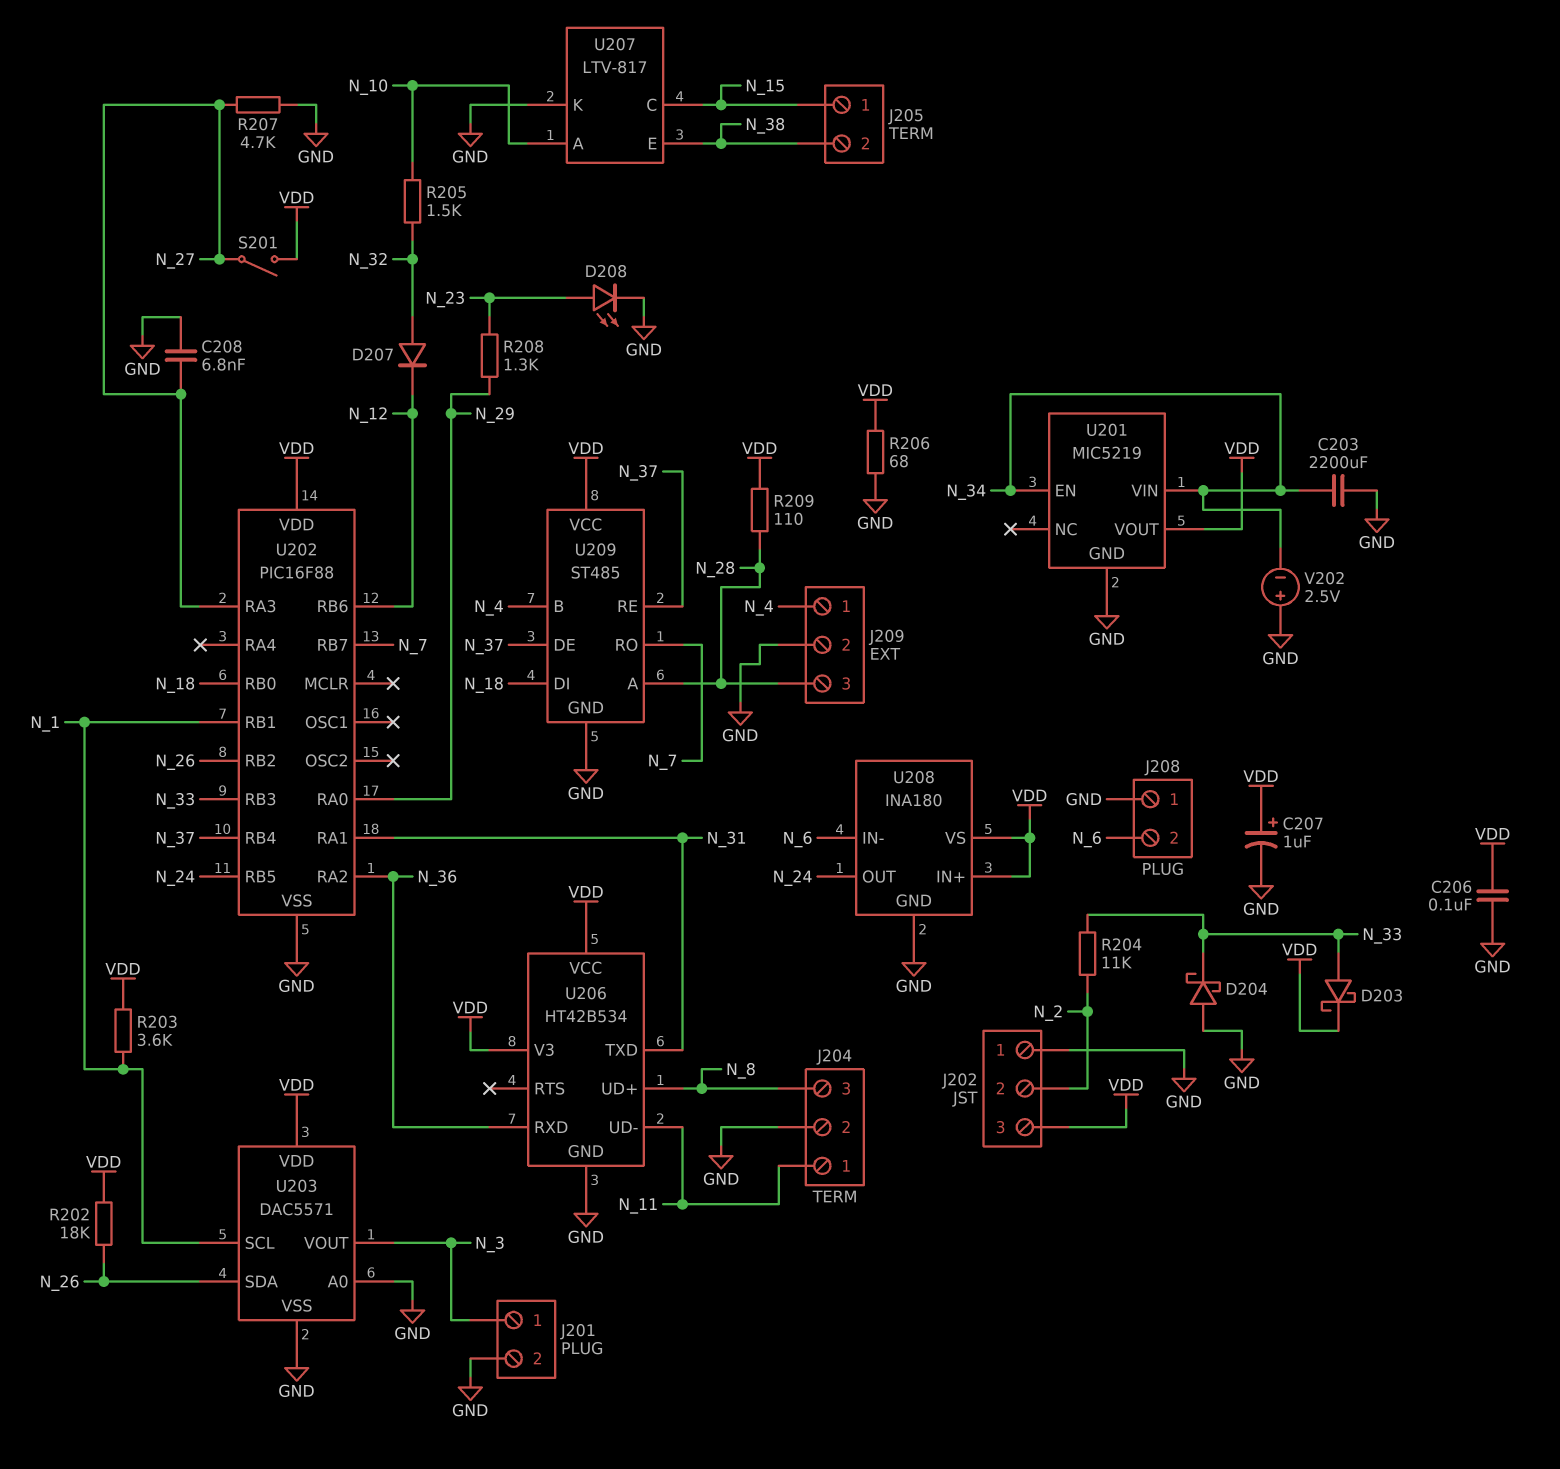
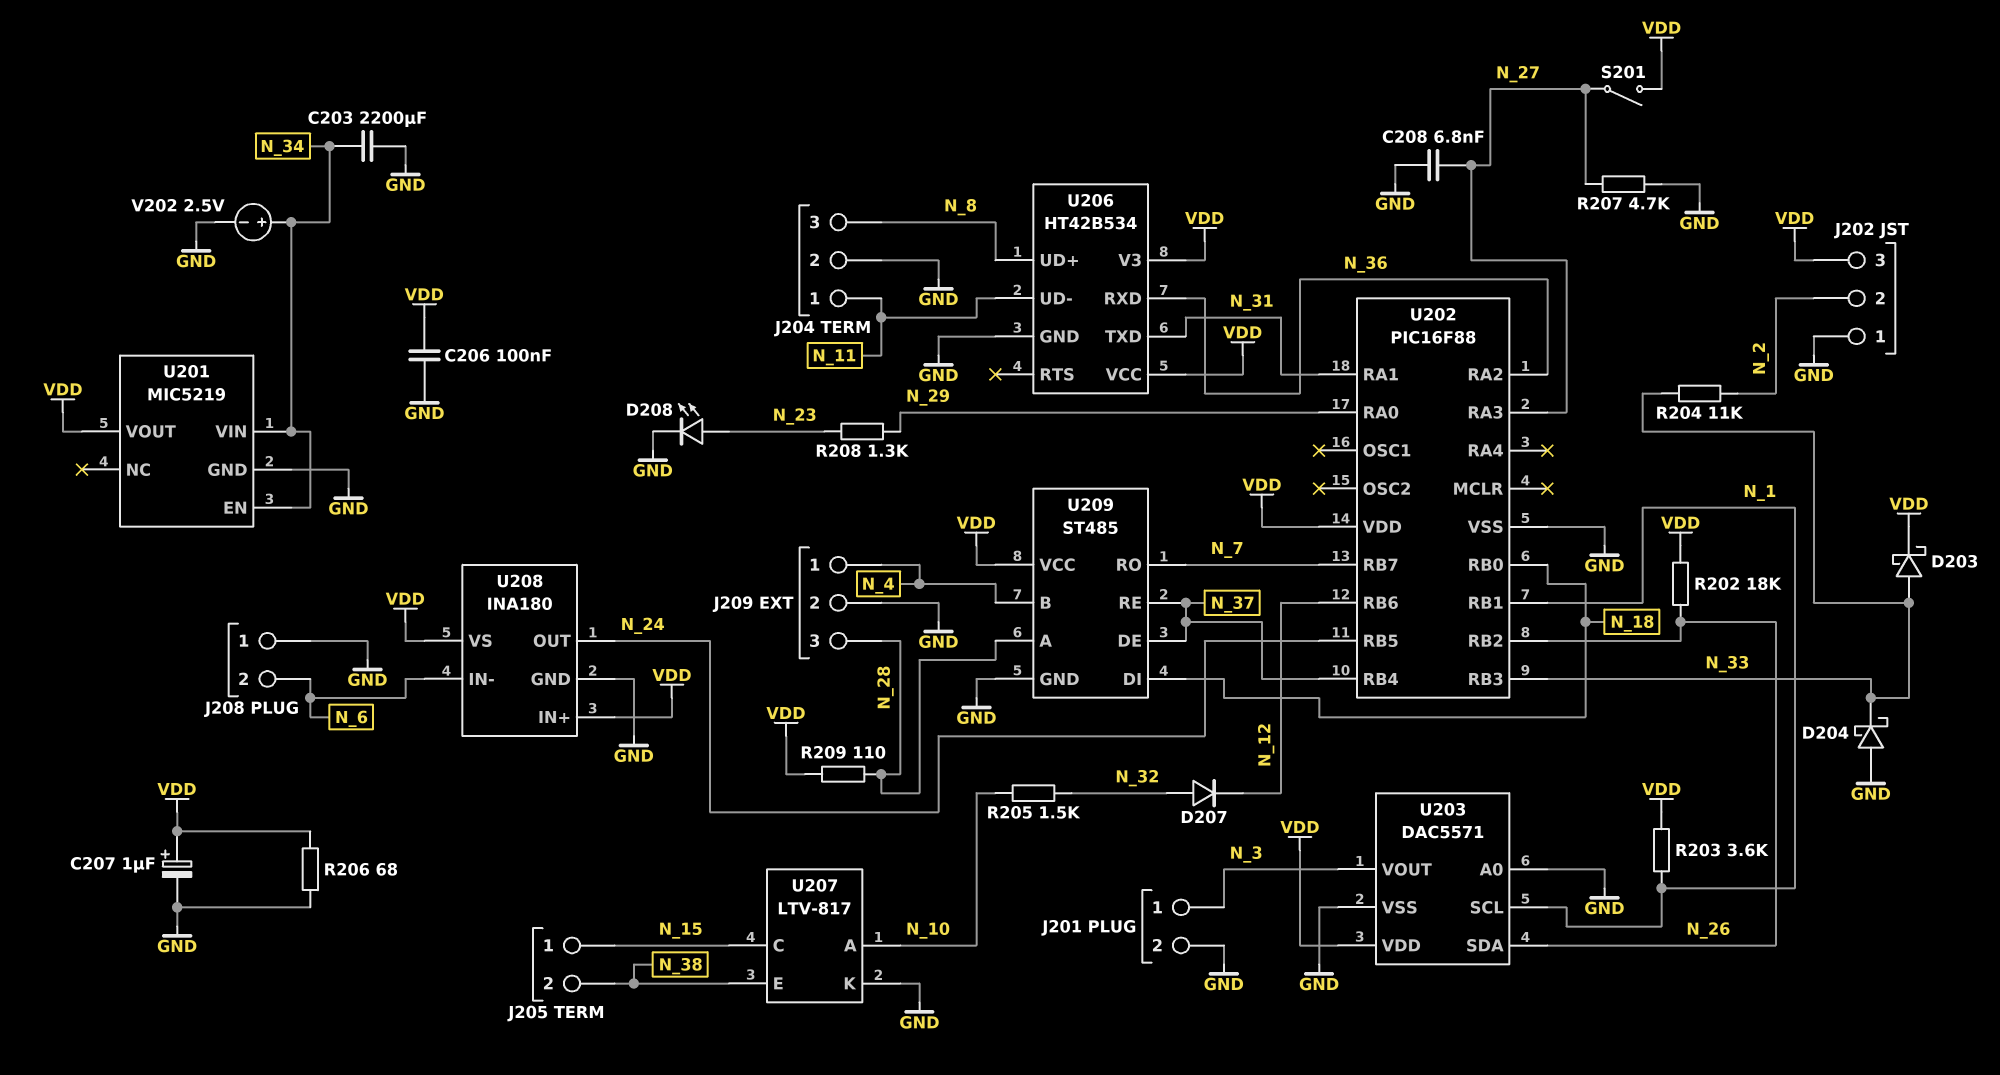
V202: 2.5V (plus GND, minus N_34) -> 2.5V (plus N_34, minus GND)

